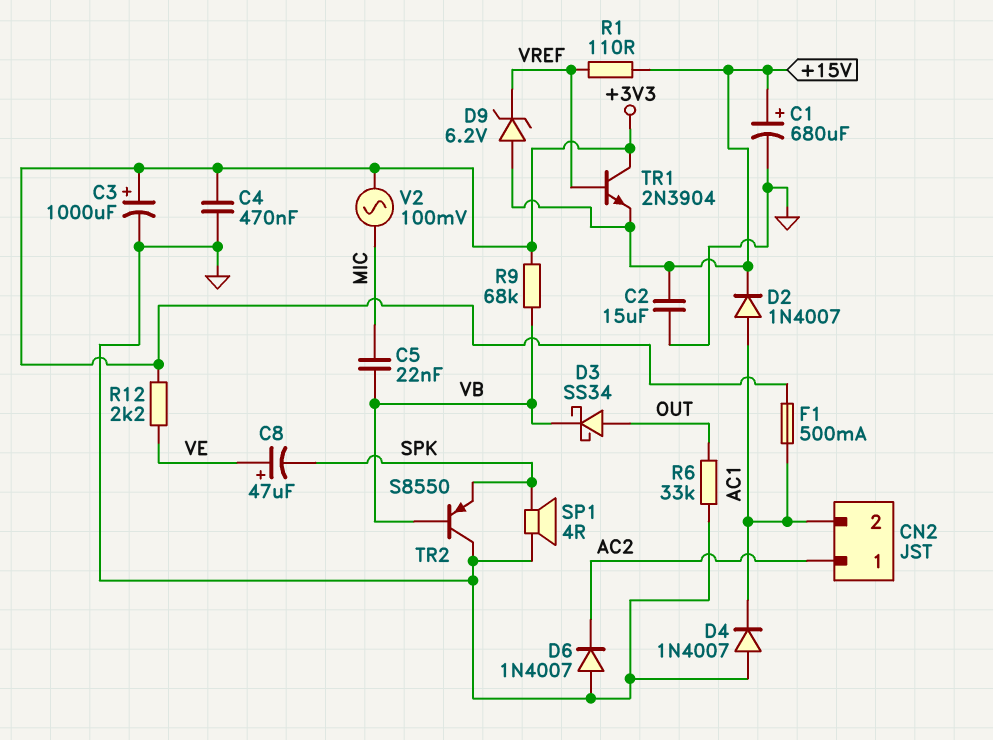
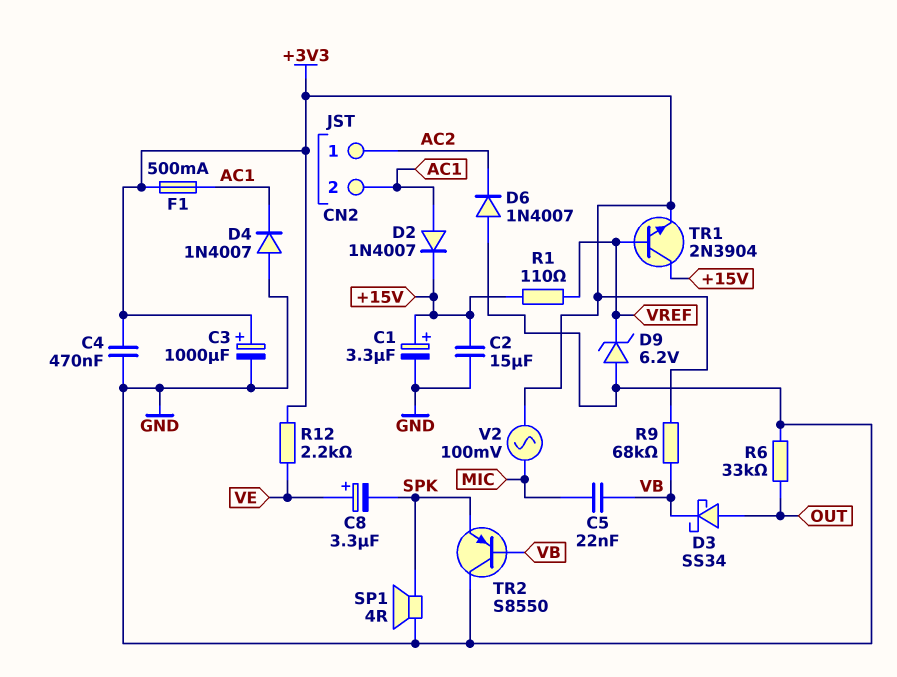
C1: 680uF (plus +15V, minus GND) -> 3.3uF (plus +15V, minus GND)
C8: 47uF (plus VE, minus SPK) -> 3.3uF (plus VE, minus SPK)
D9: zener 6.2V (A +15V, K VREF) -> zener 6.2V (A GND, K VREF)
TR1: NPN 2N3904 (B VREF, C +3V3, E +15V) -> NPN 2N3904 (B VREF, C +15V, E +3V3)

